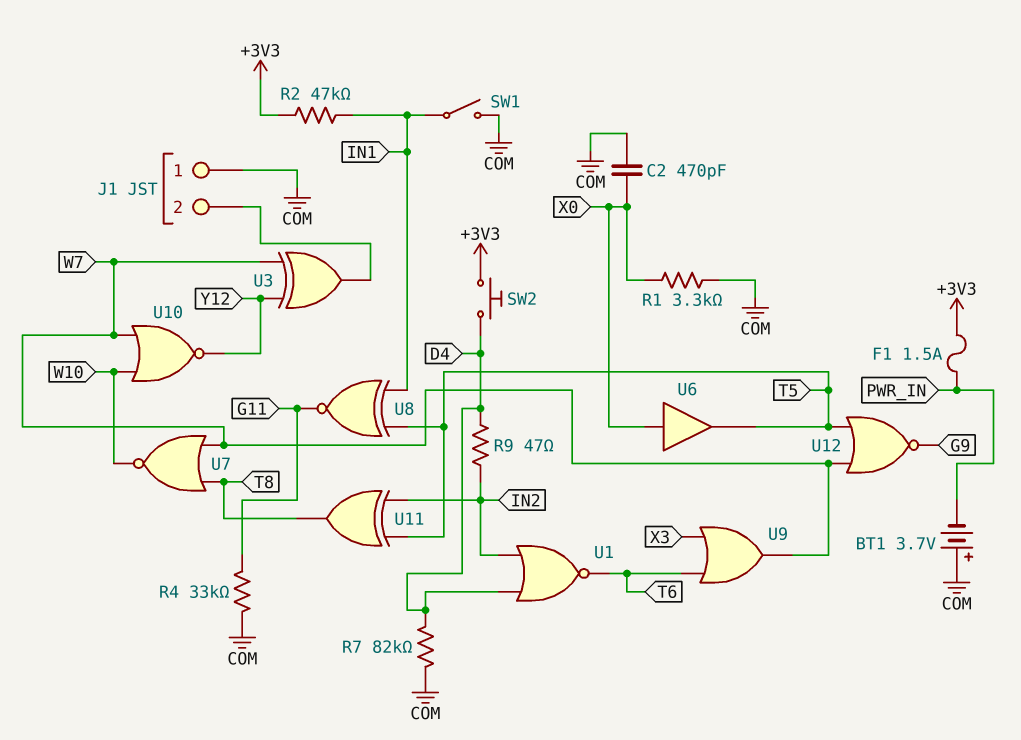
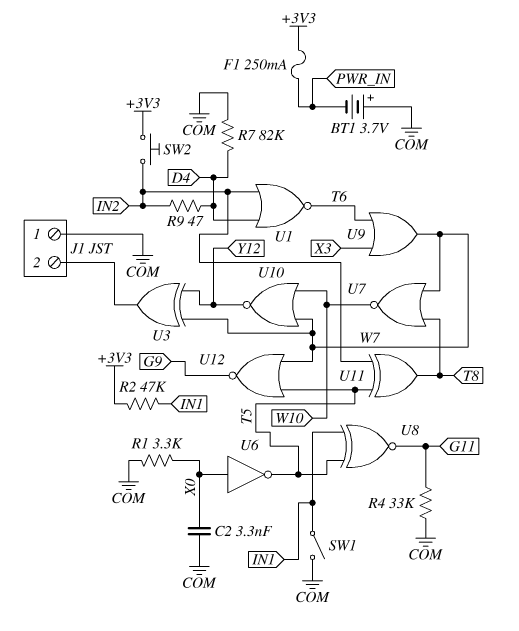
C2: 470pF (COM, X0) -> 3.3nF (COM, X0)
F1: 1.5A (+3V3, PWR_IN) -> 250mA (+3V3, PWR_IN)
SW2: button (+3V3, D4) -> button (+3V3, IN2)
U6: buffer (in X0, out T5) -> NOT (in X0, out T5)

